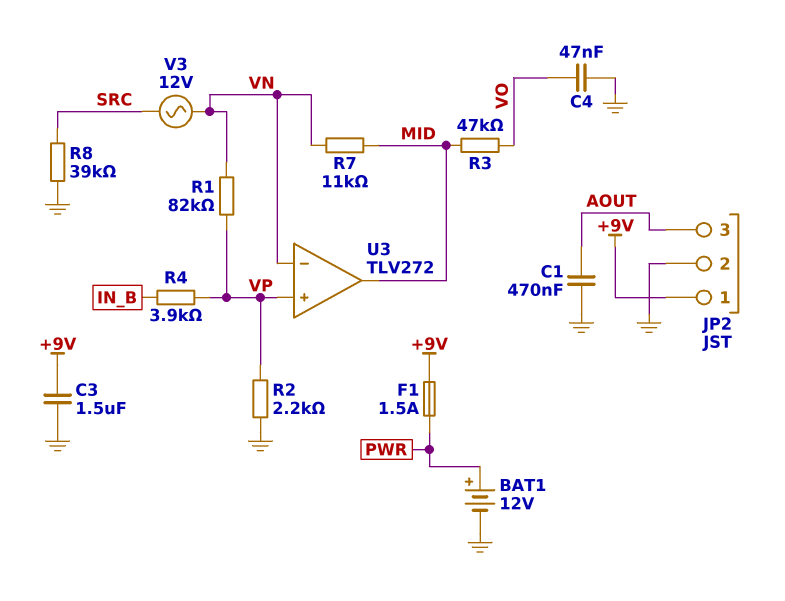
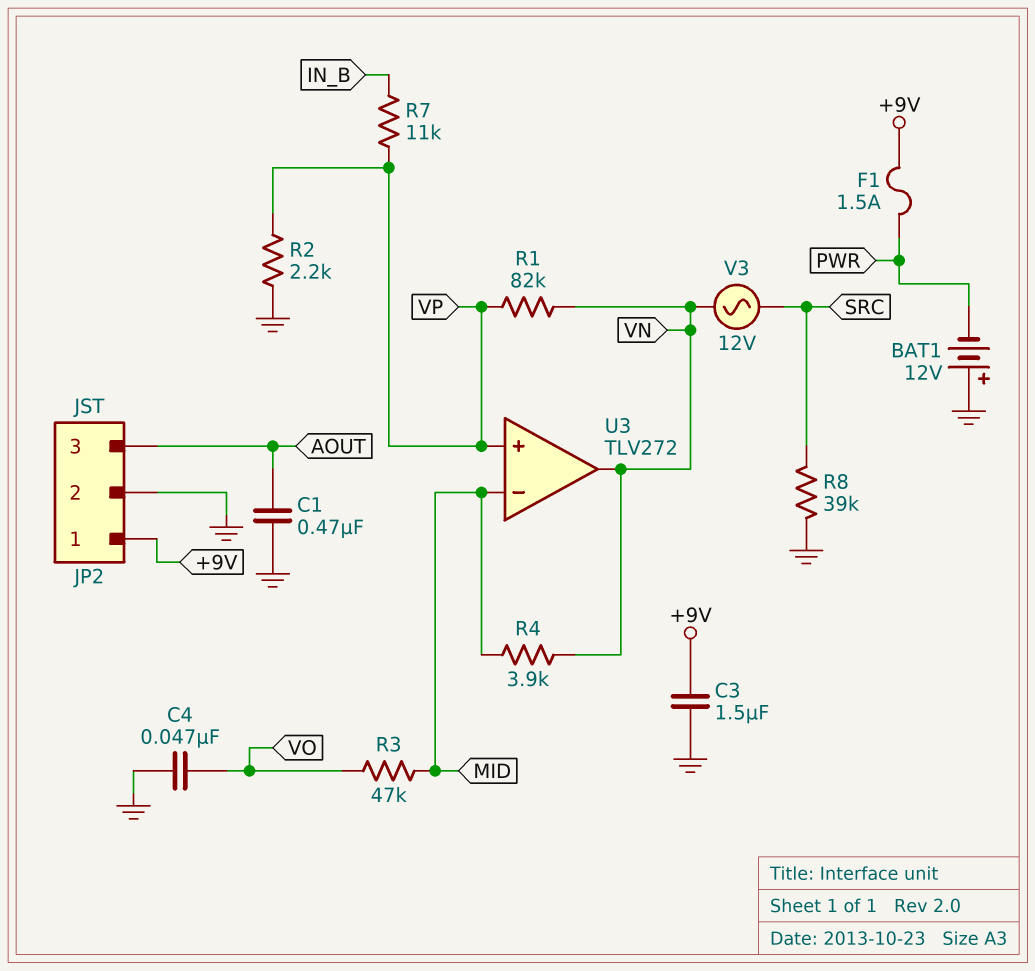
BAT1: 12V (plus PWR, minus GND) -> 12V (plus GND, minus PWR)
R4: 3.9k (IN_B, VP) -> 3.9k (MID, VN)
R7: 11k (MID, VN) -> 11k (IN_B, VP)
U3 pin in-: VN -> MID
U3 pin out: MID -> VN

